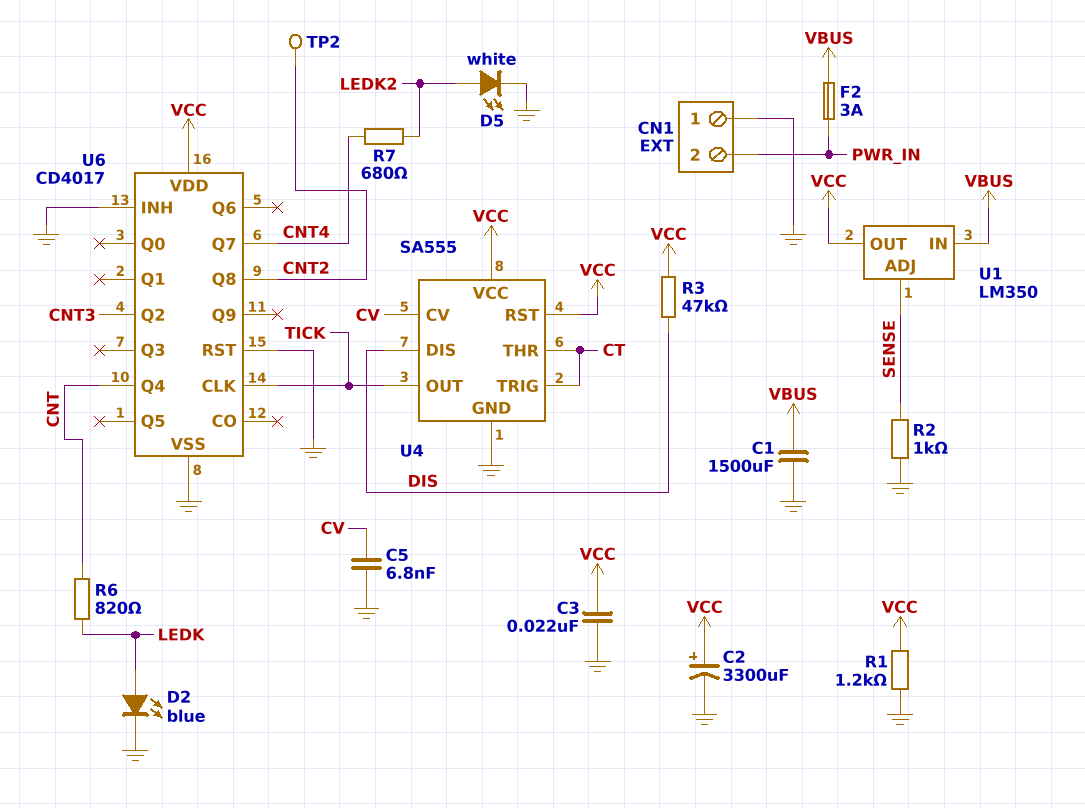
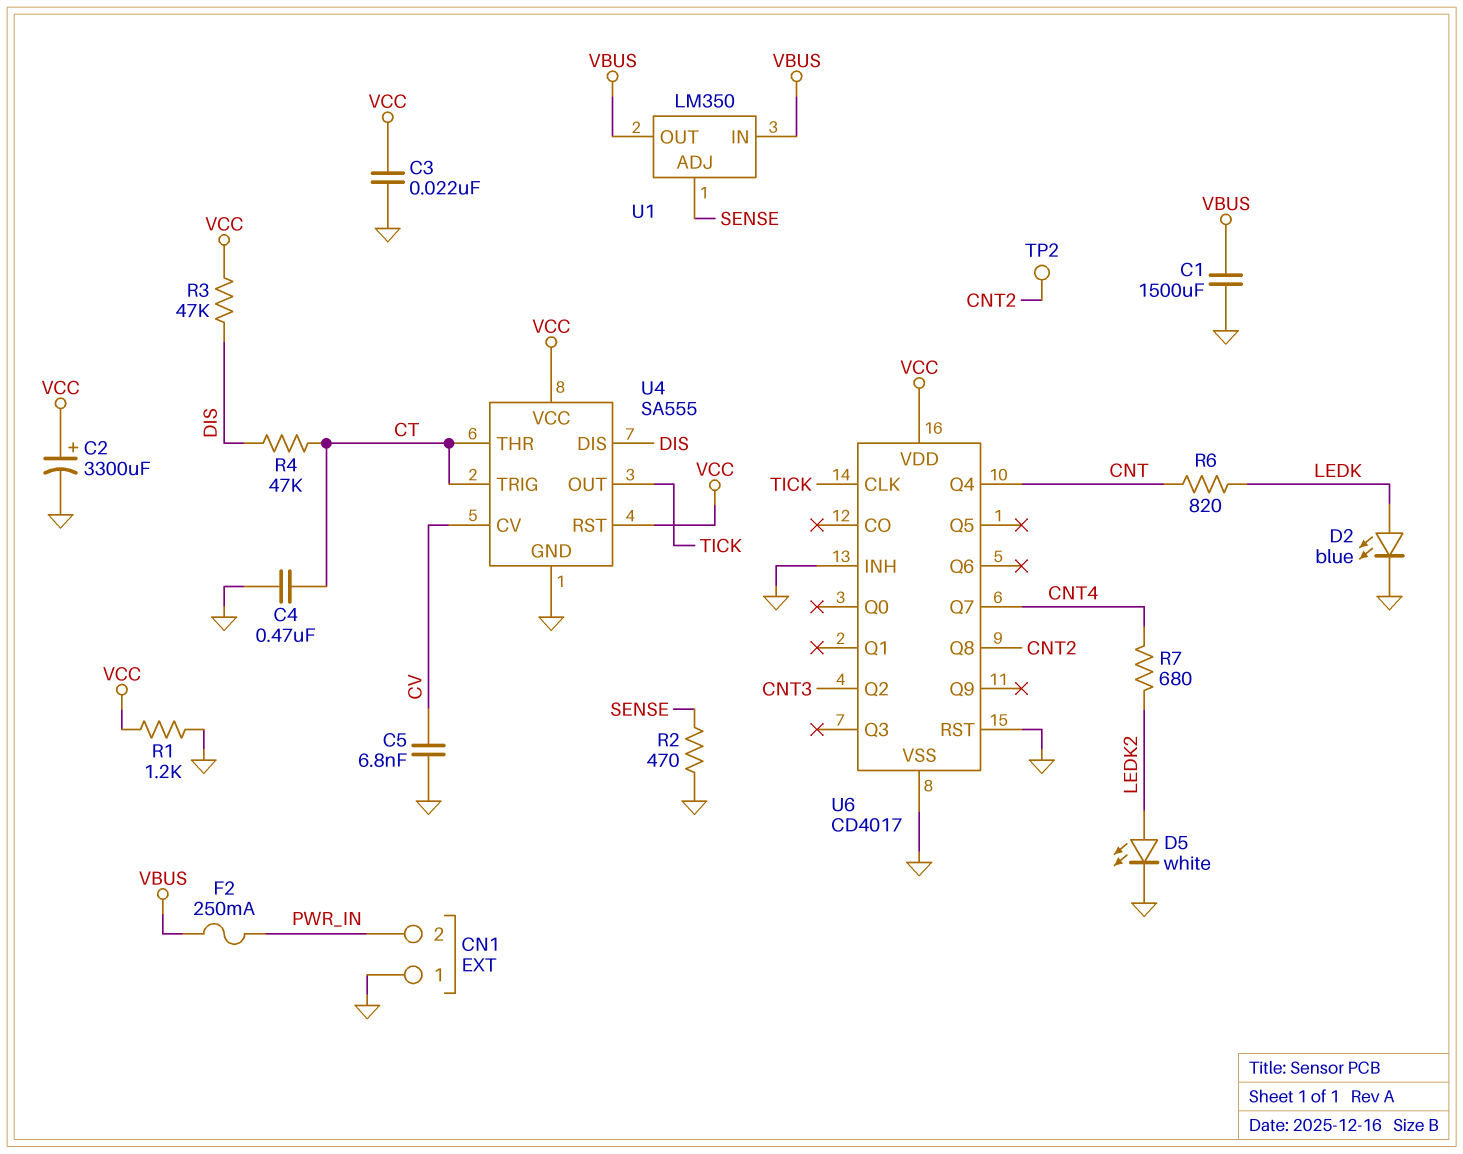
C4: none -> 470nF (CT, GND)
F2: 3A (PWR_IN, VBUS) -> 250mA (PWR_IN, VBUS)
R2: 1k (GND, SENSE) -> 470 (GND, SENSE)
R4: none -> 47k (CT, DIS)
U1 pin OUT: VCC -> VBUS

